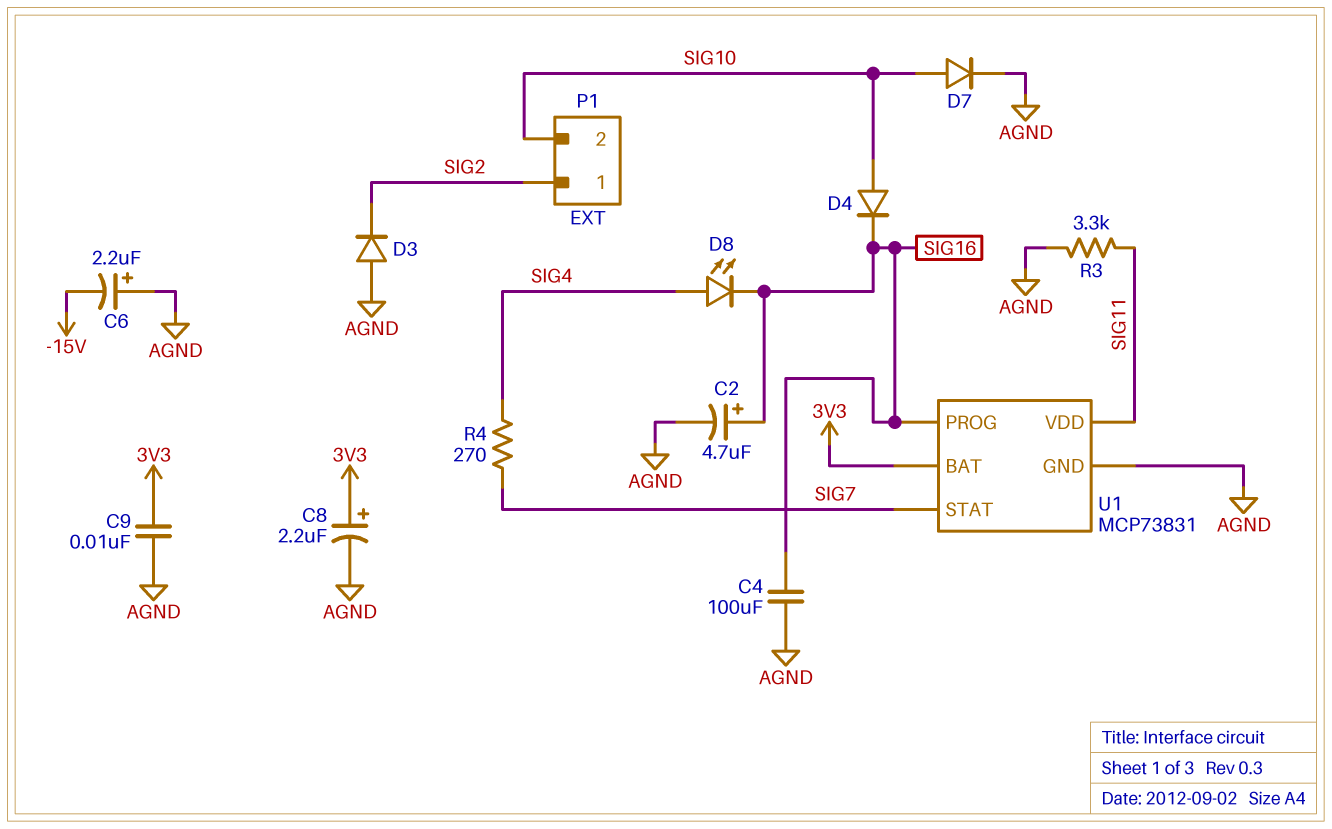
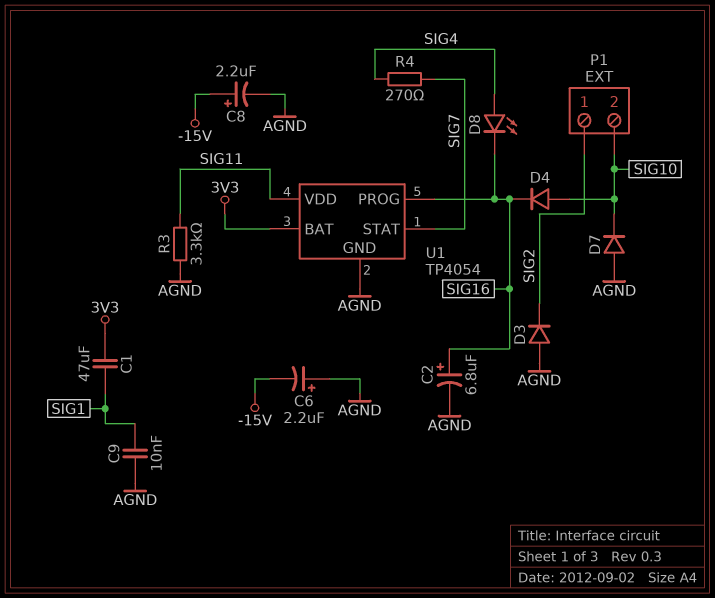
C1: none -> 47uF (3V3, SIG1)
C2: 4.7uF (plus SIG16, minus AGND) -> 6.8uF (plus SIG16, minus AGND)
C4: 100uF (AGND, SIG16) -> none
C8: 2.2uF (plus 3V3, minus AGND) -> 2.2uF (plus -15V, minus AGND)
C9: 10nF (3V3, AGND) -> 10nF (AGND, SIG1)
D7: diode (A SIG10, K AGND) -> diode (A AGND, K SIG10)
U1: MCP73831 -> TP4054

